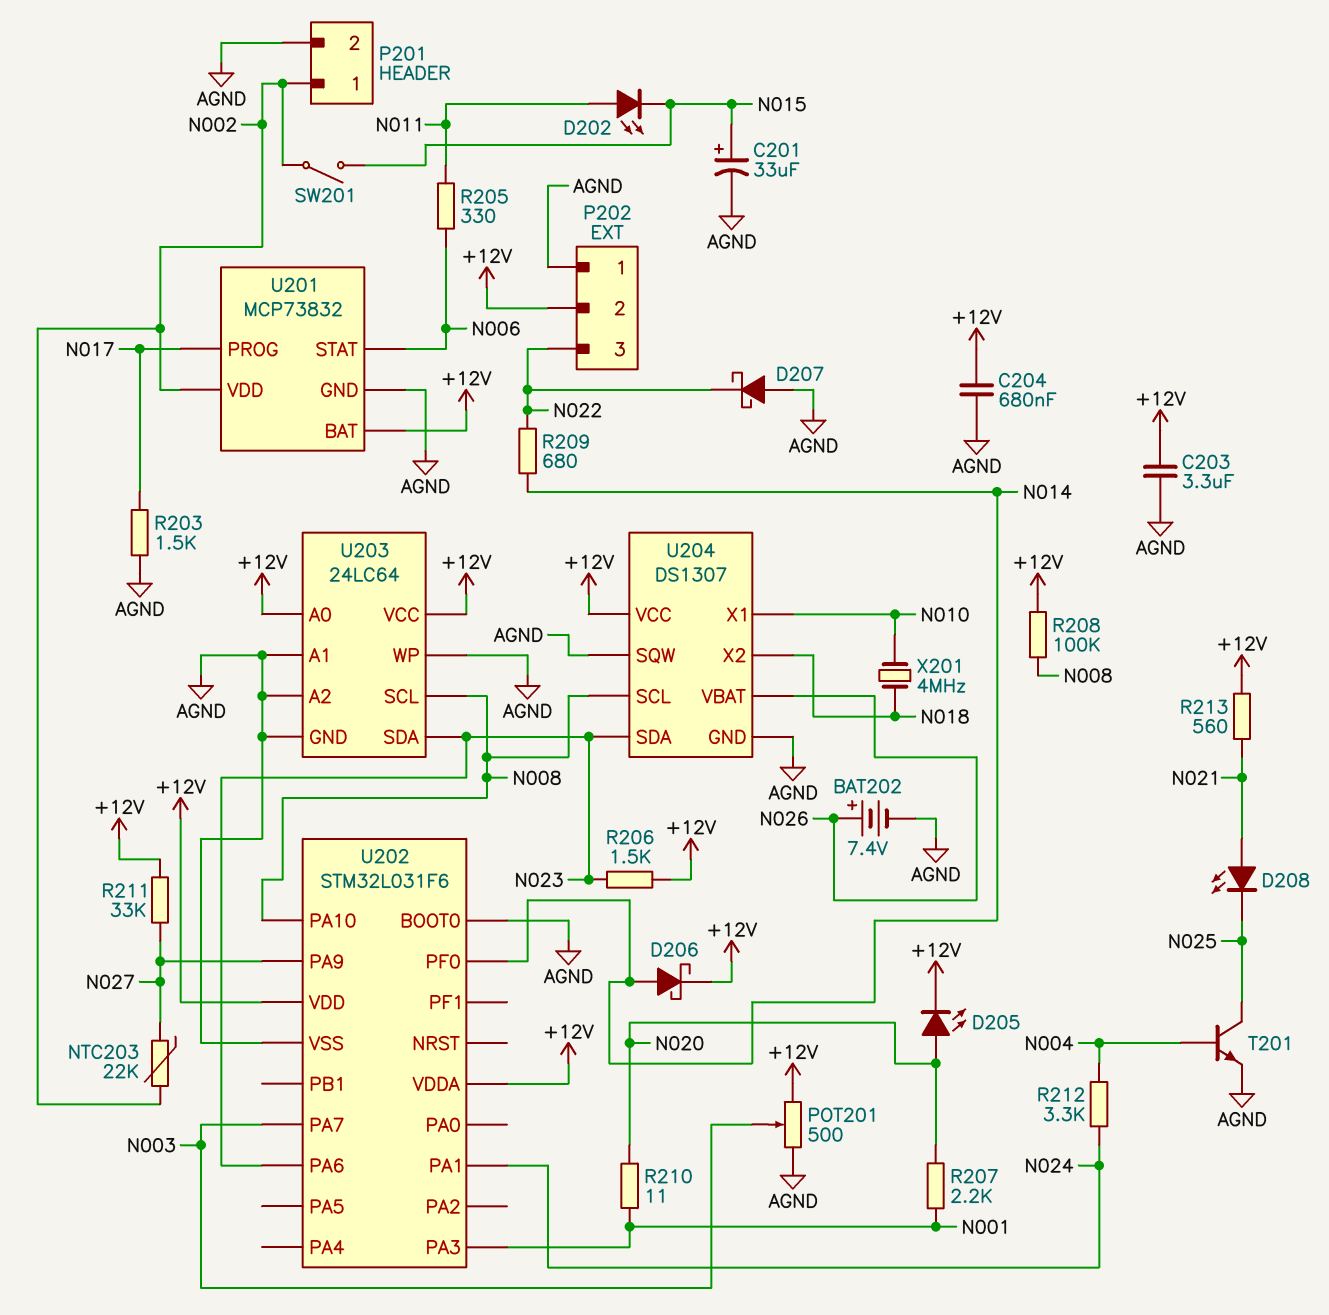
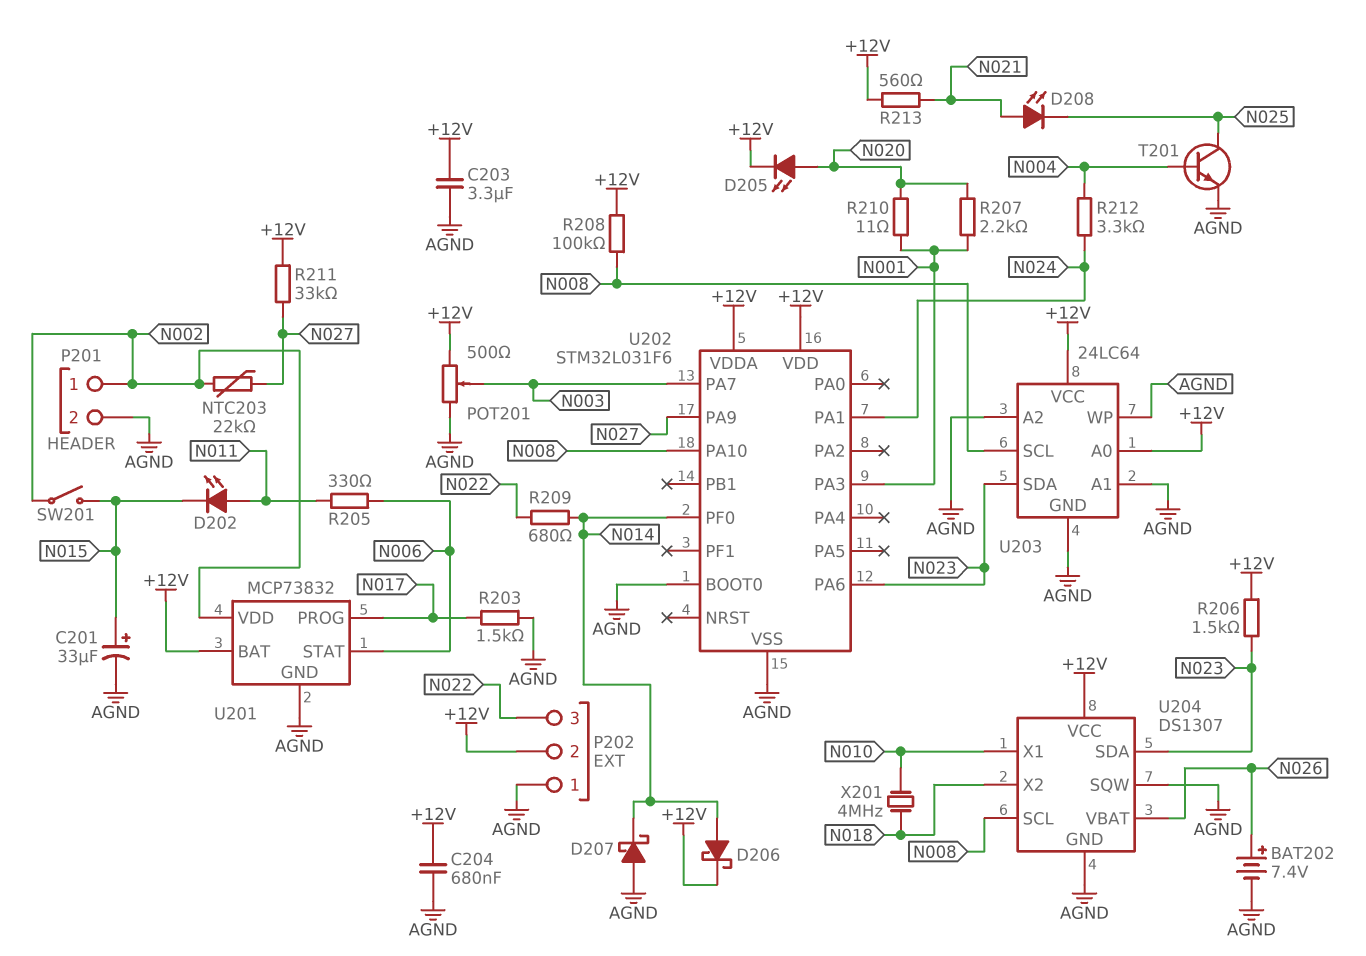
D207: schottky (A AGND, K N022) -> schottky (A AGND, K N014)

